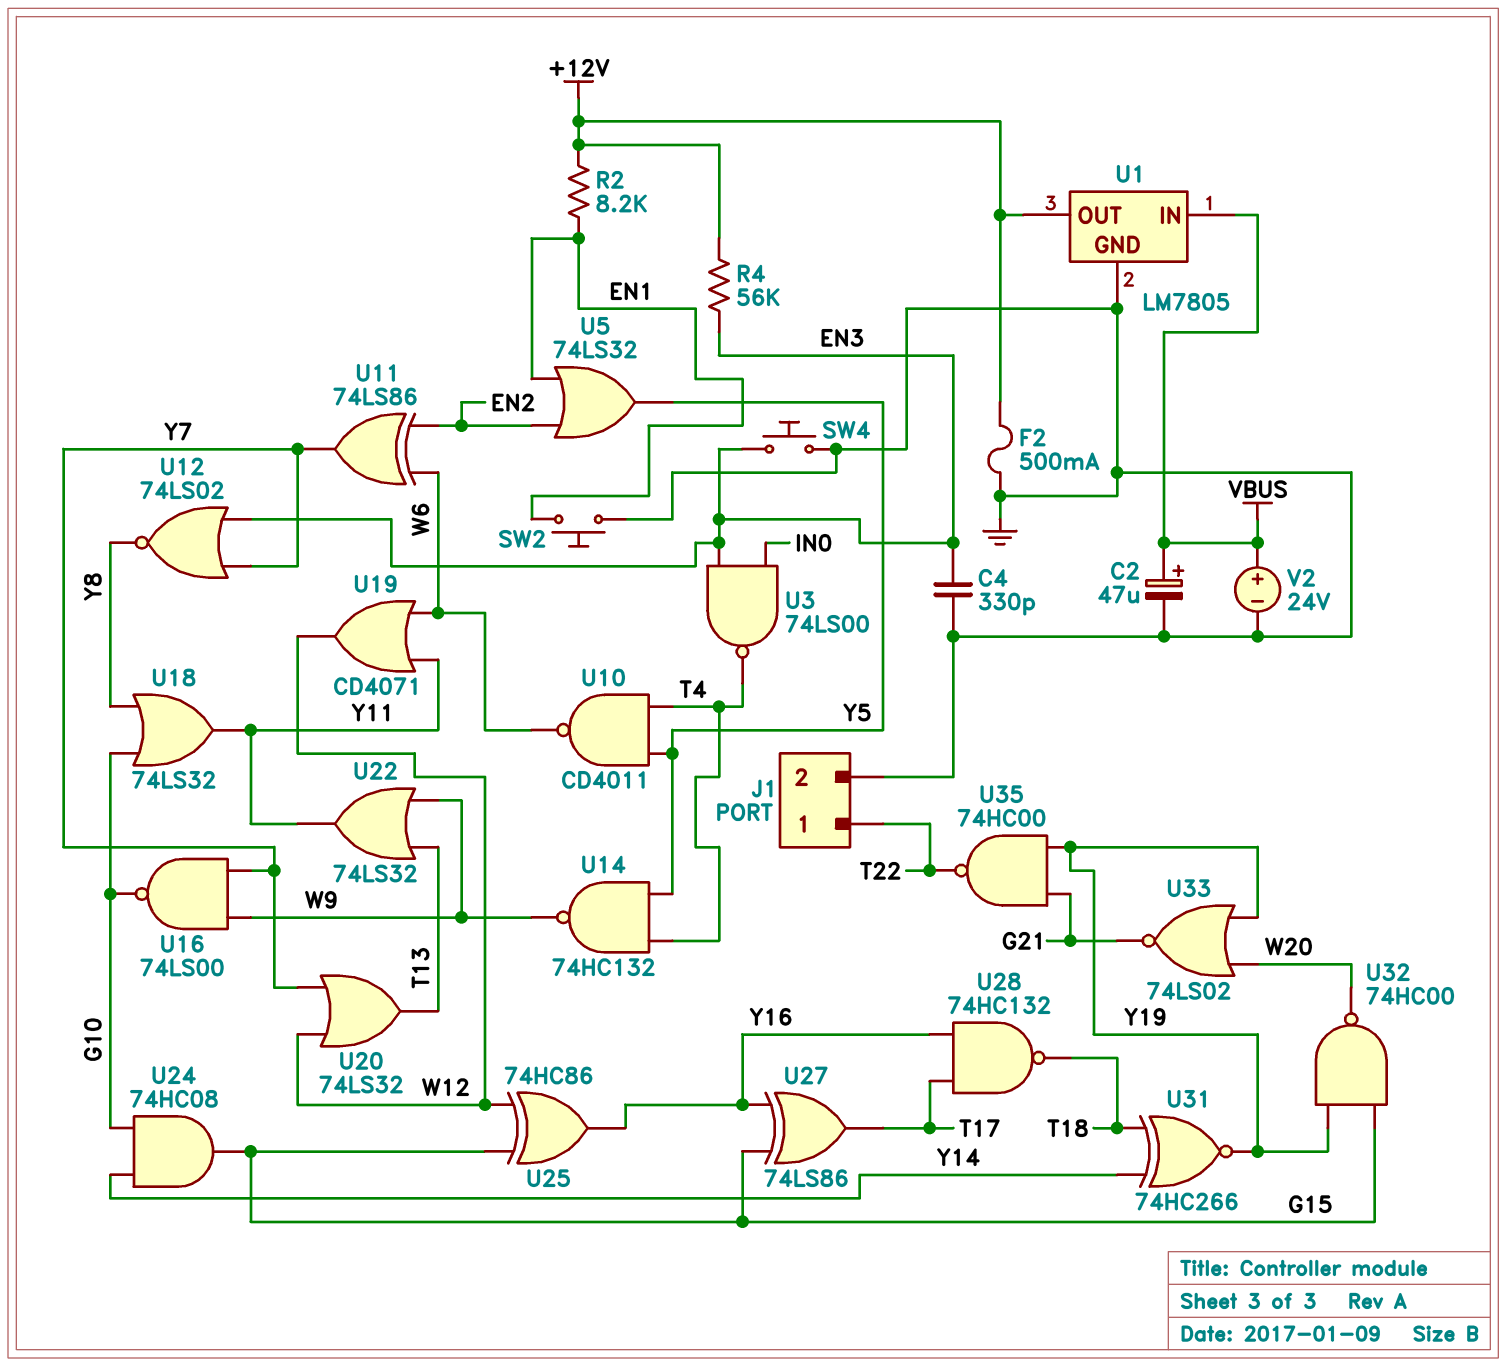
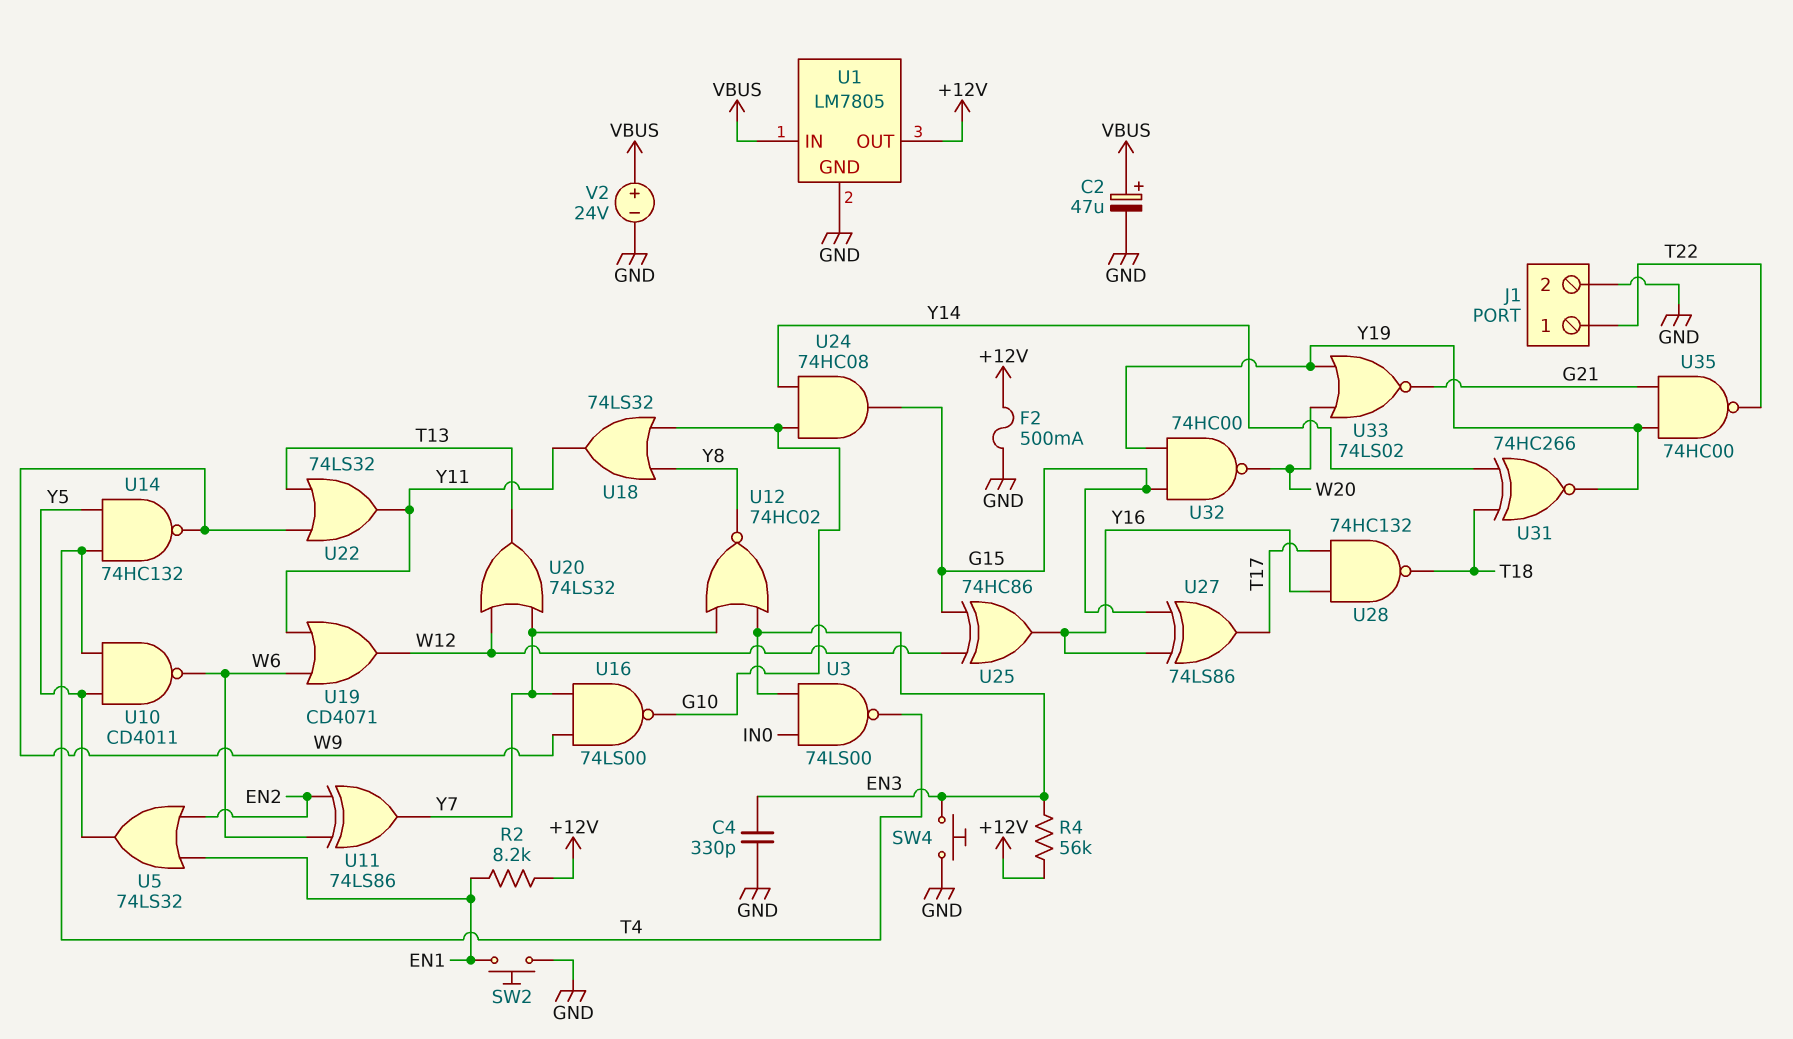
U12: NOR 74LS02 (in EN3, in Y7, out Y8) -> NOR 74HC02 (in EN3, in Y7, out Y8)

